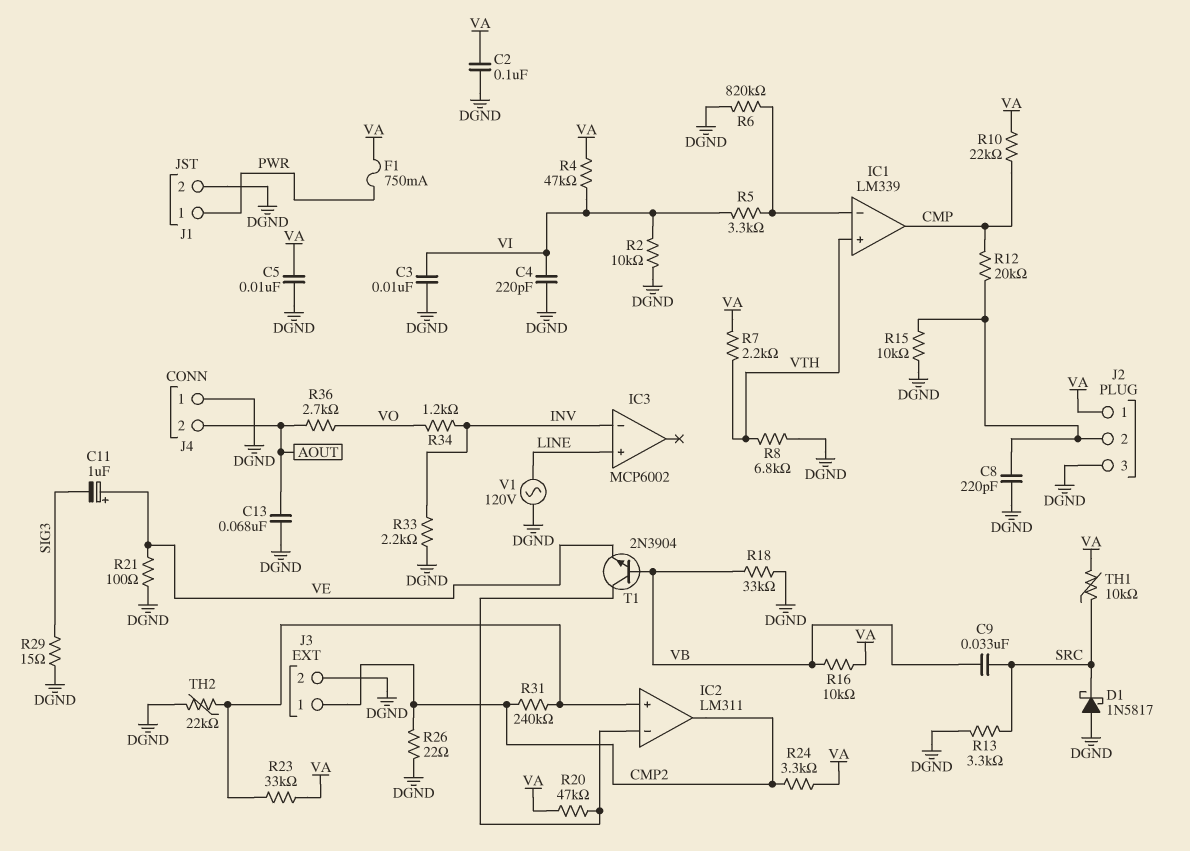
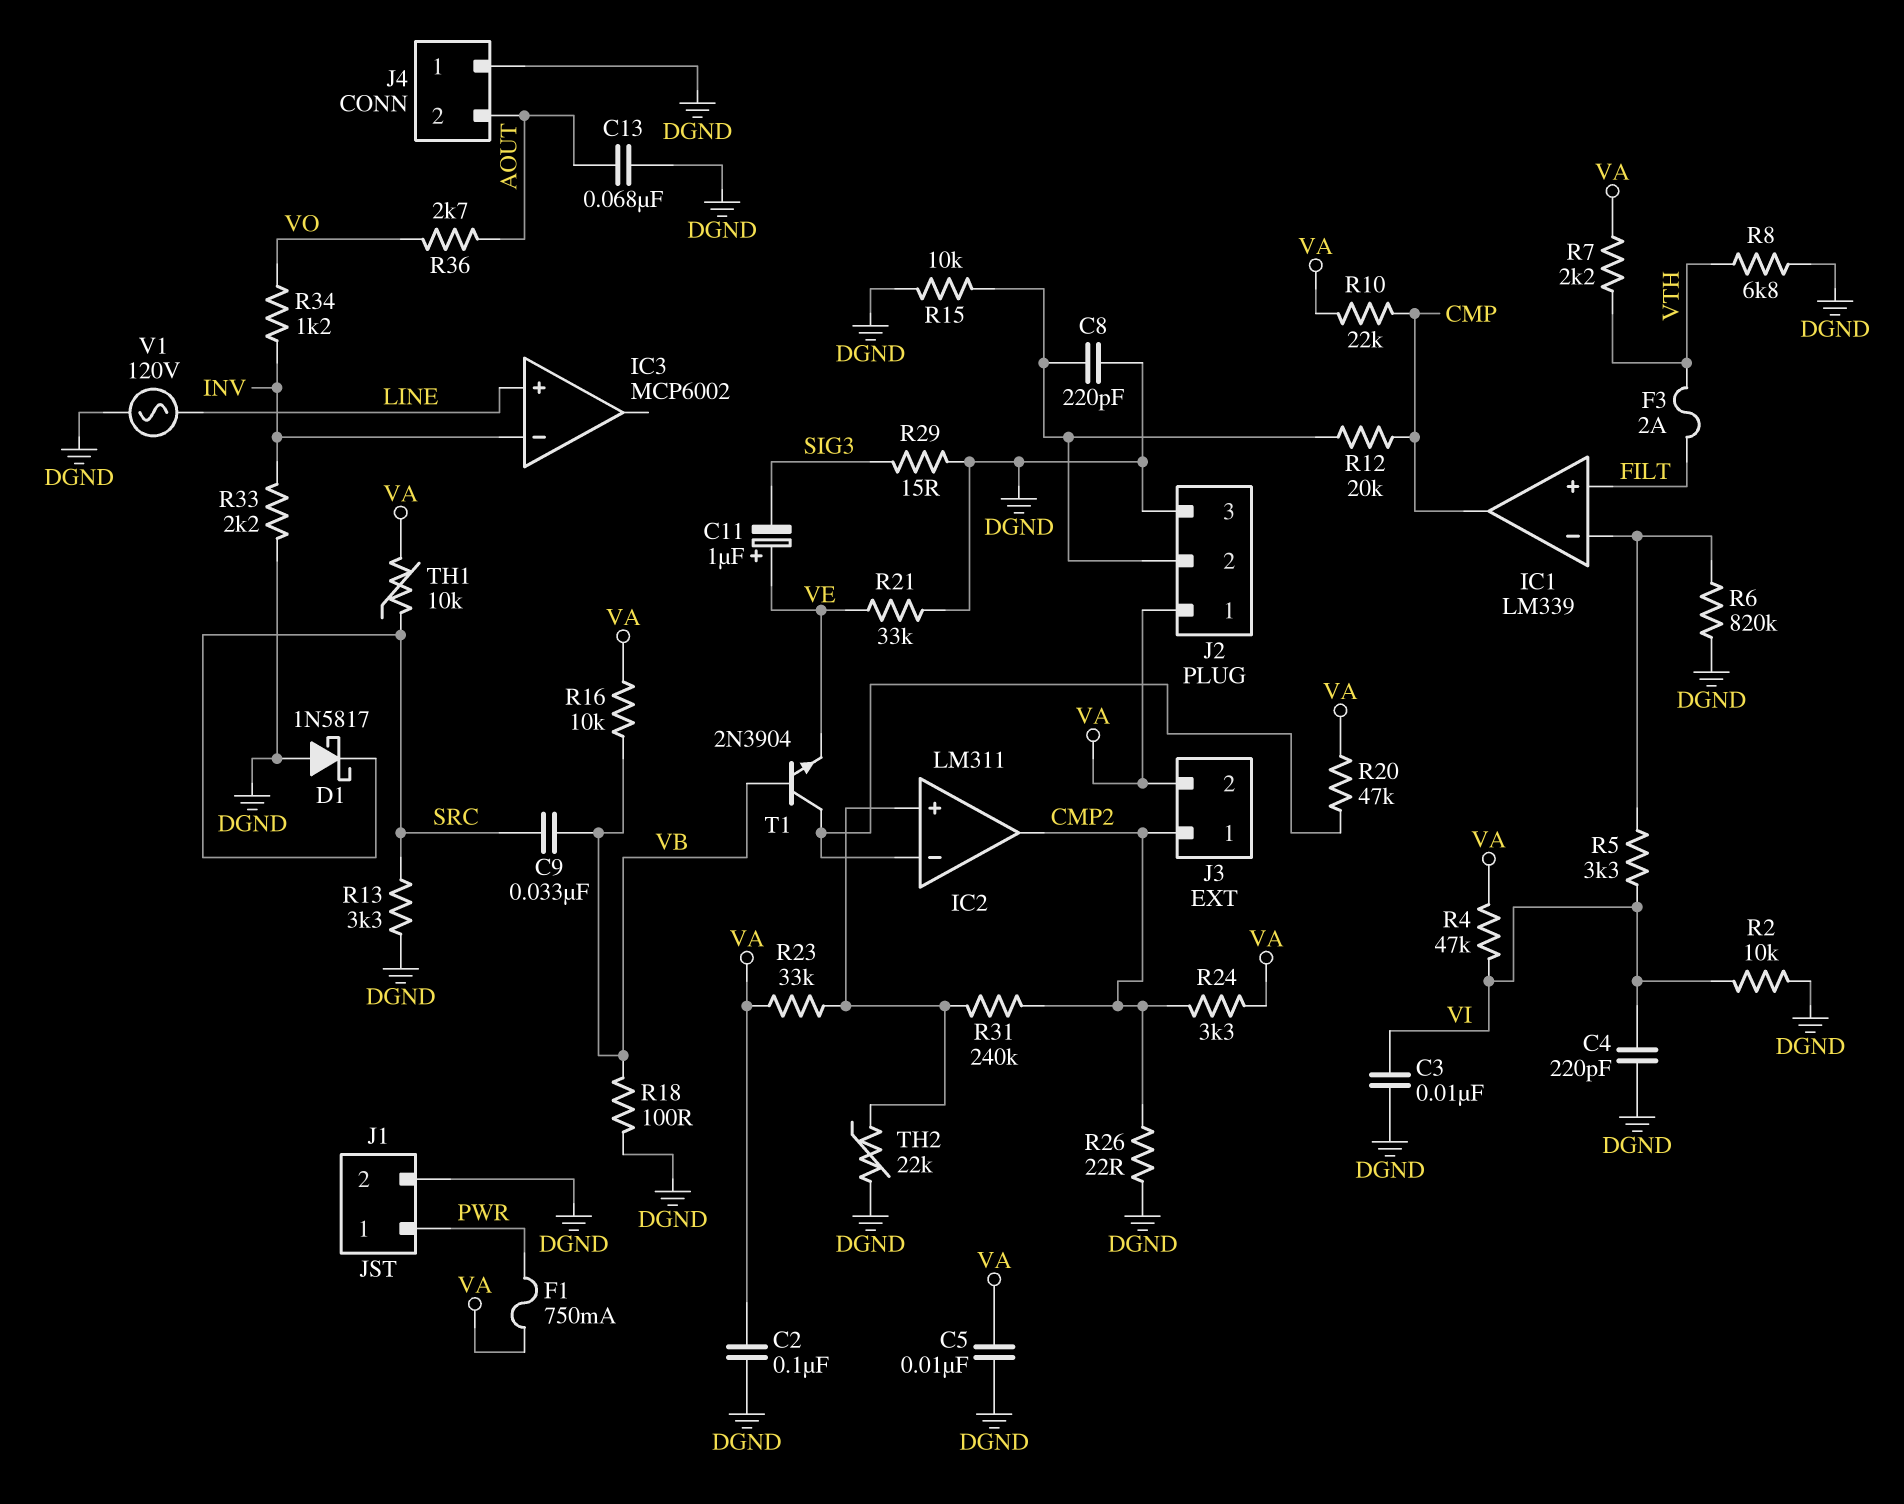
F3: none -> 2A (FILT, VTH)
IC1 pin in+: VTH -> FILT
J3 pin 2: DGND -> VA
R18: 33k (DGND, VB) -> 100 (DGND, VB)
R21: 100 (DGND, VE) -> 33k (DGND, VE)

